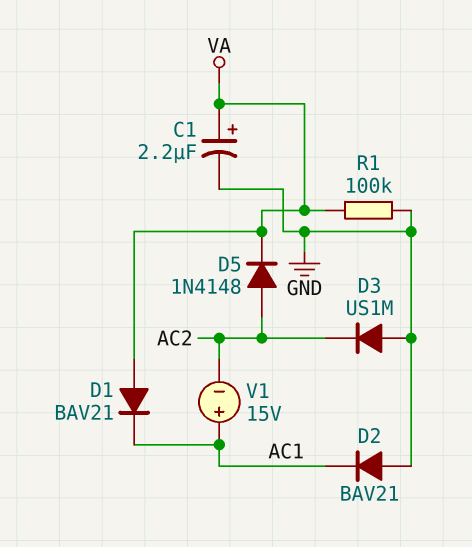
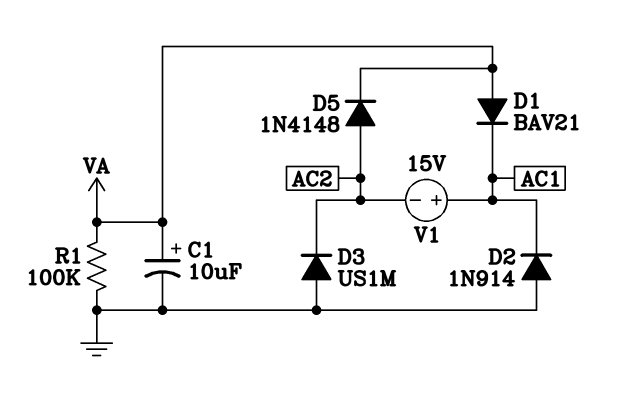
C1: 2.2uF (plus VA, minus GND) -> 10uF (plus VA, minus GND)
D2: diode BAV21 (A GND, K AC1) -> diode 1N914 (A GND, K AC1)

